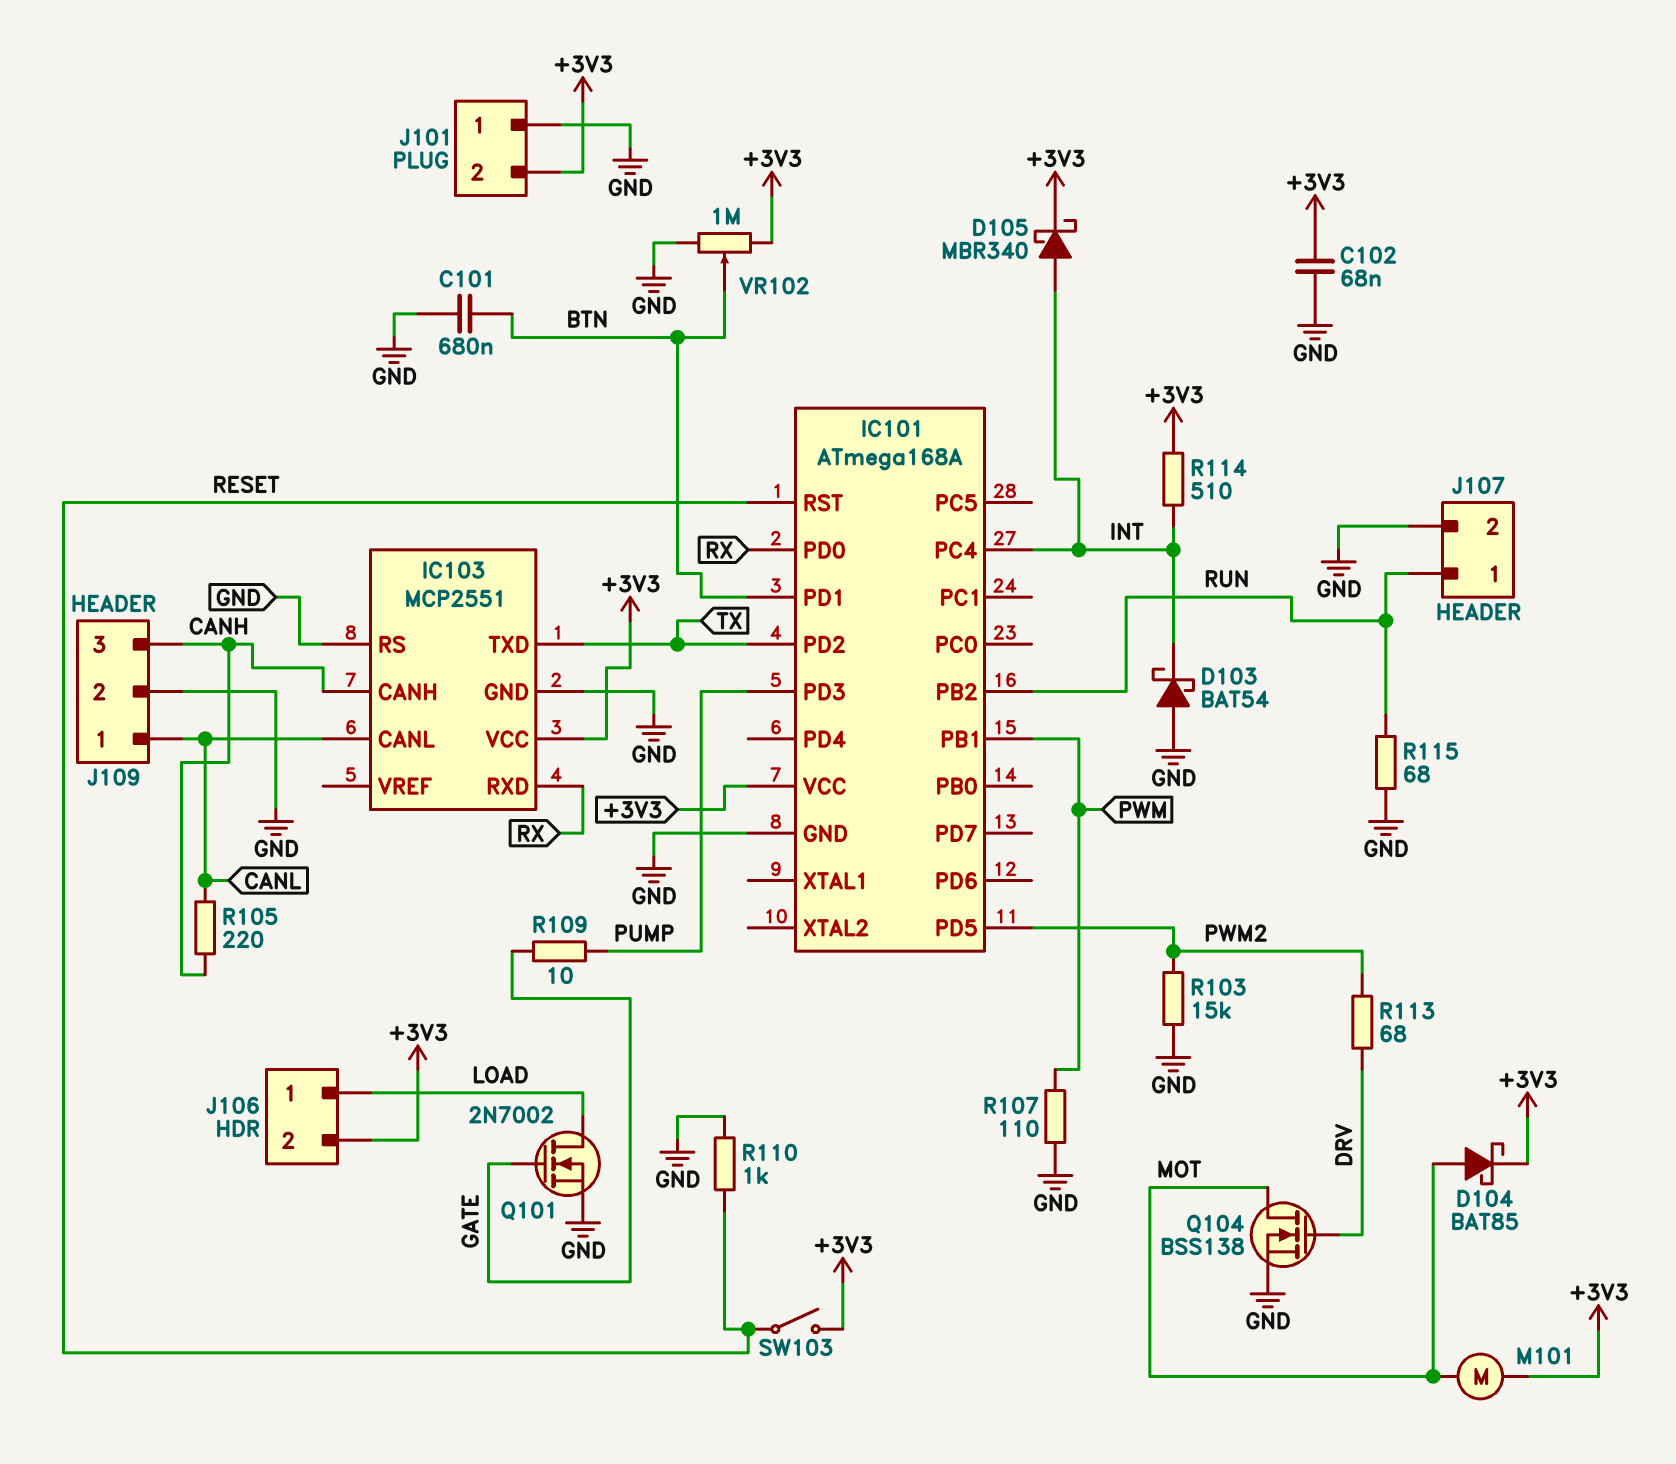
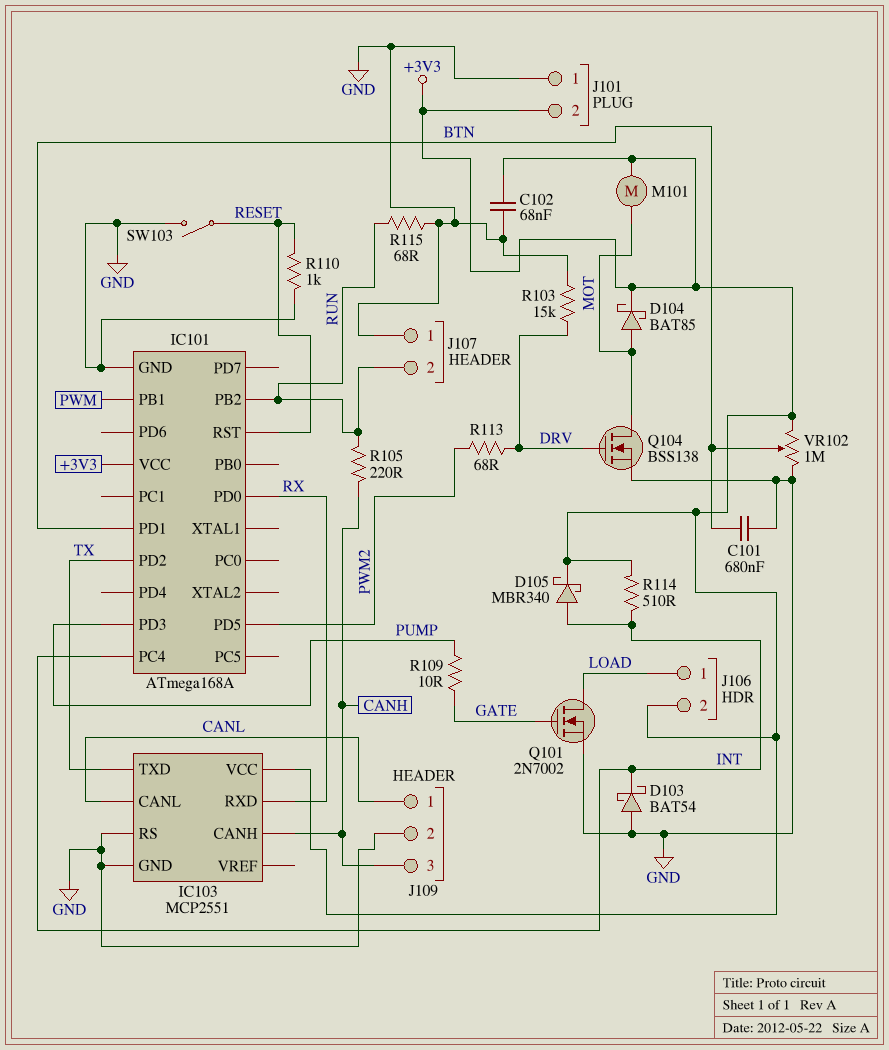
J107 pin 1: RUN -> GND
J107 pin 2: GND -> RUN
R103: 15k (GND, PWM2) -> 15k (DRV, GND)
R105: 220 (CANH, CANL) -> 220 (CANH, RUN)
R107: 110 (GND, PWM) -> none
SW103: switch (+3V3, RESET) -> switch (GND, RESET)

